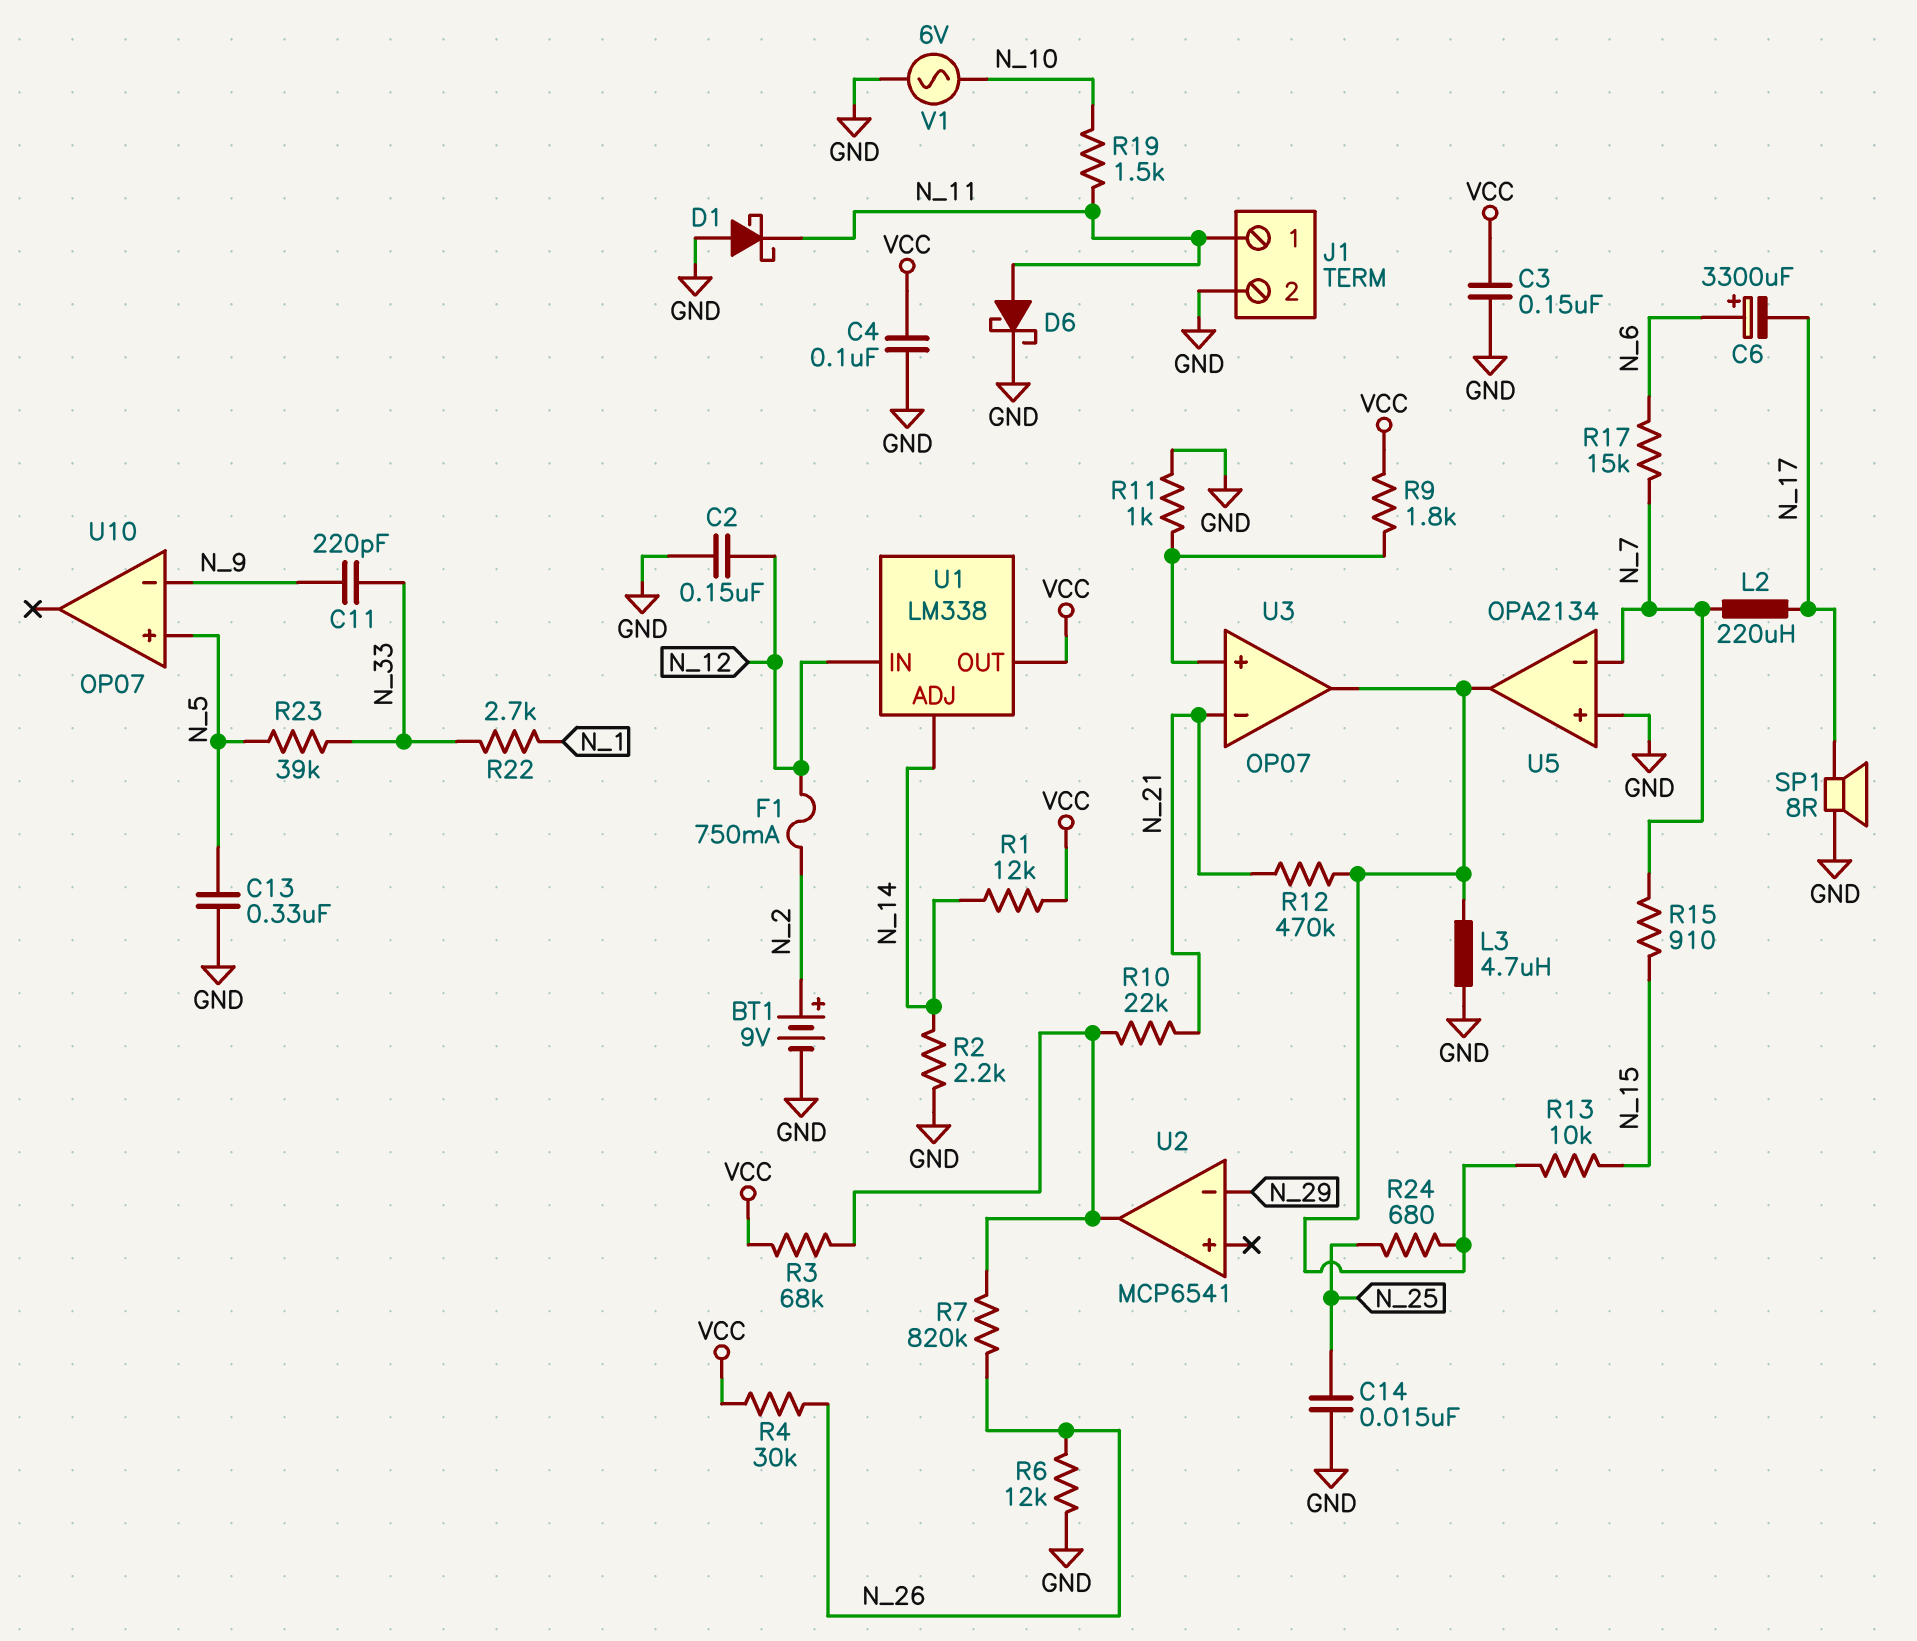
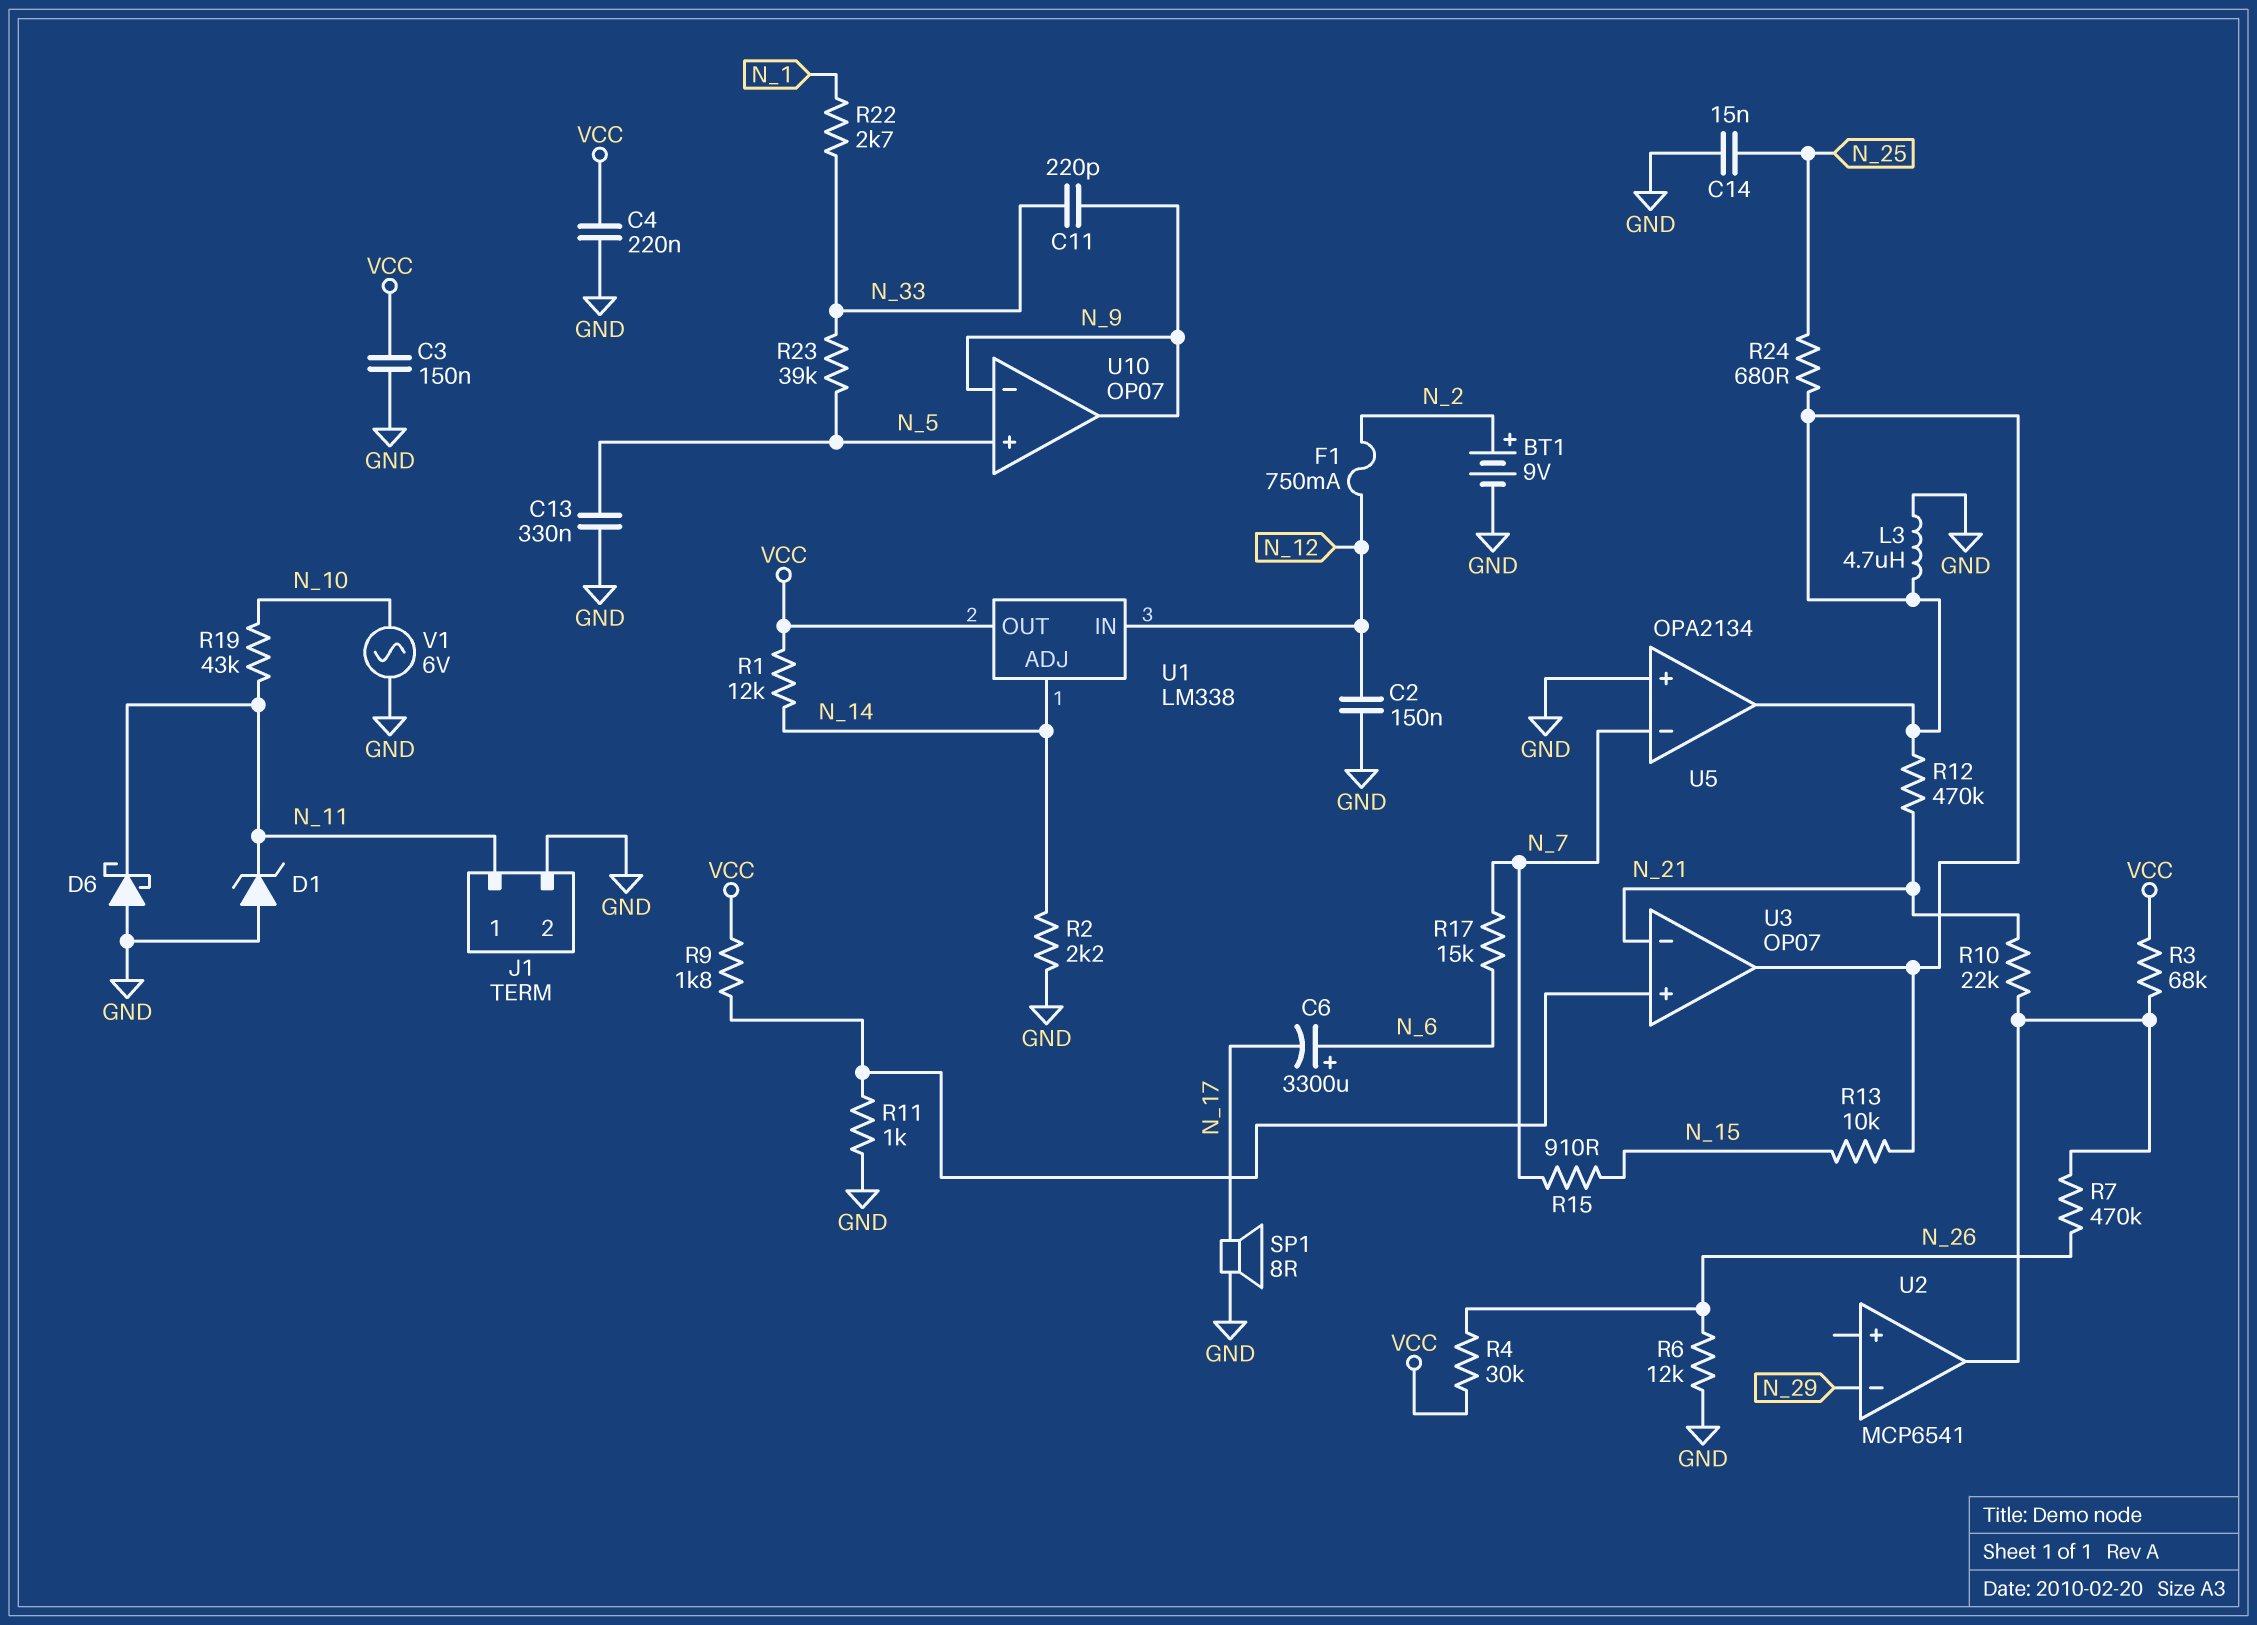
C4: 100nF (GND, VCC) -> 220nF (GND, VCC)
D1: schottky (A GND, K N_11) -> zener (A GND, K N_11)
D6: schottky (A N_11, K GND) -> schottky (A GND, K N_11)
L2: 220uH (N_7, N_17) -> none
R7: 820k (N_26, U2/out) -> 470k (N_26, U2/out)
R19: 1.5k (N_10, N_11) -> 43k (N_10, N_11)
U10 pin out: none -> N_9

